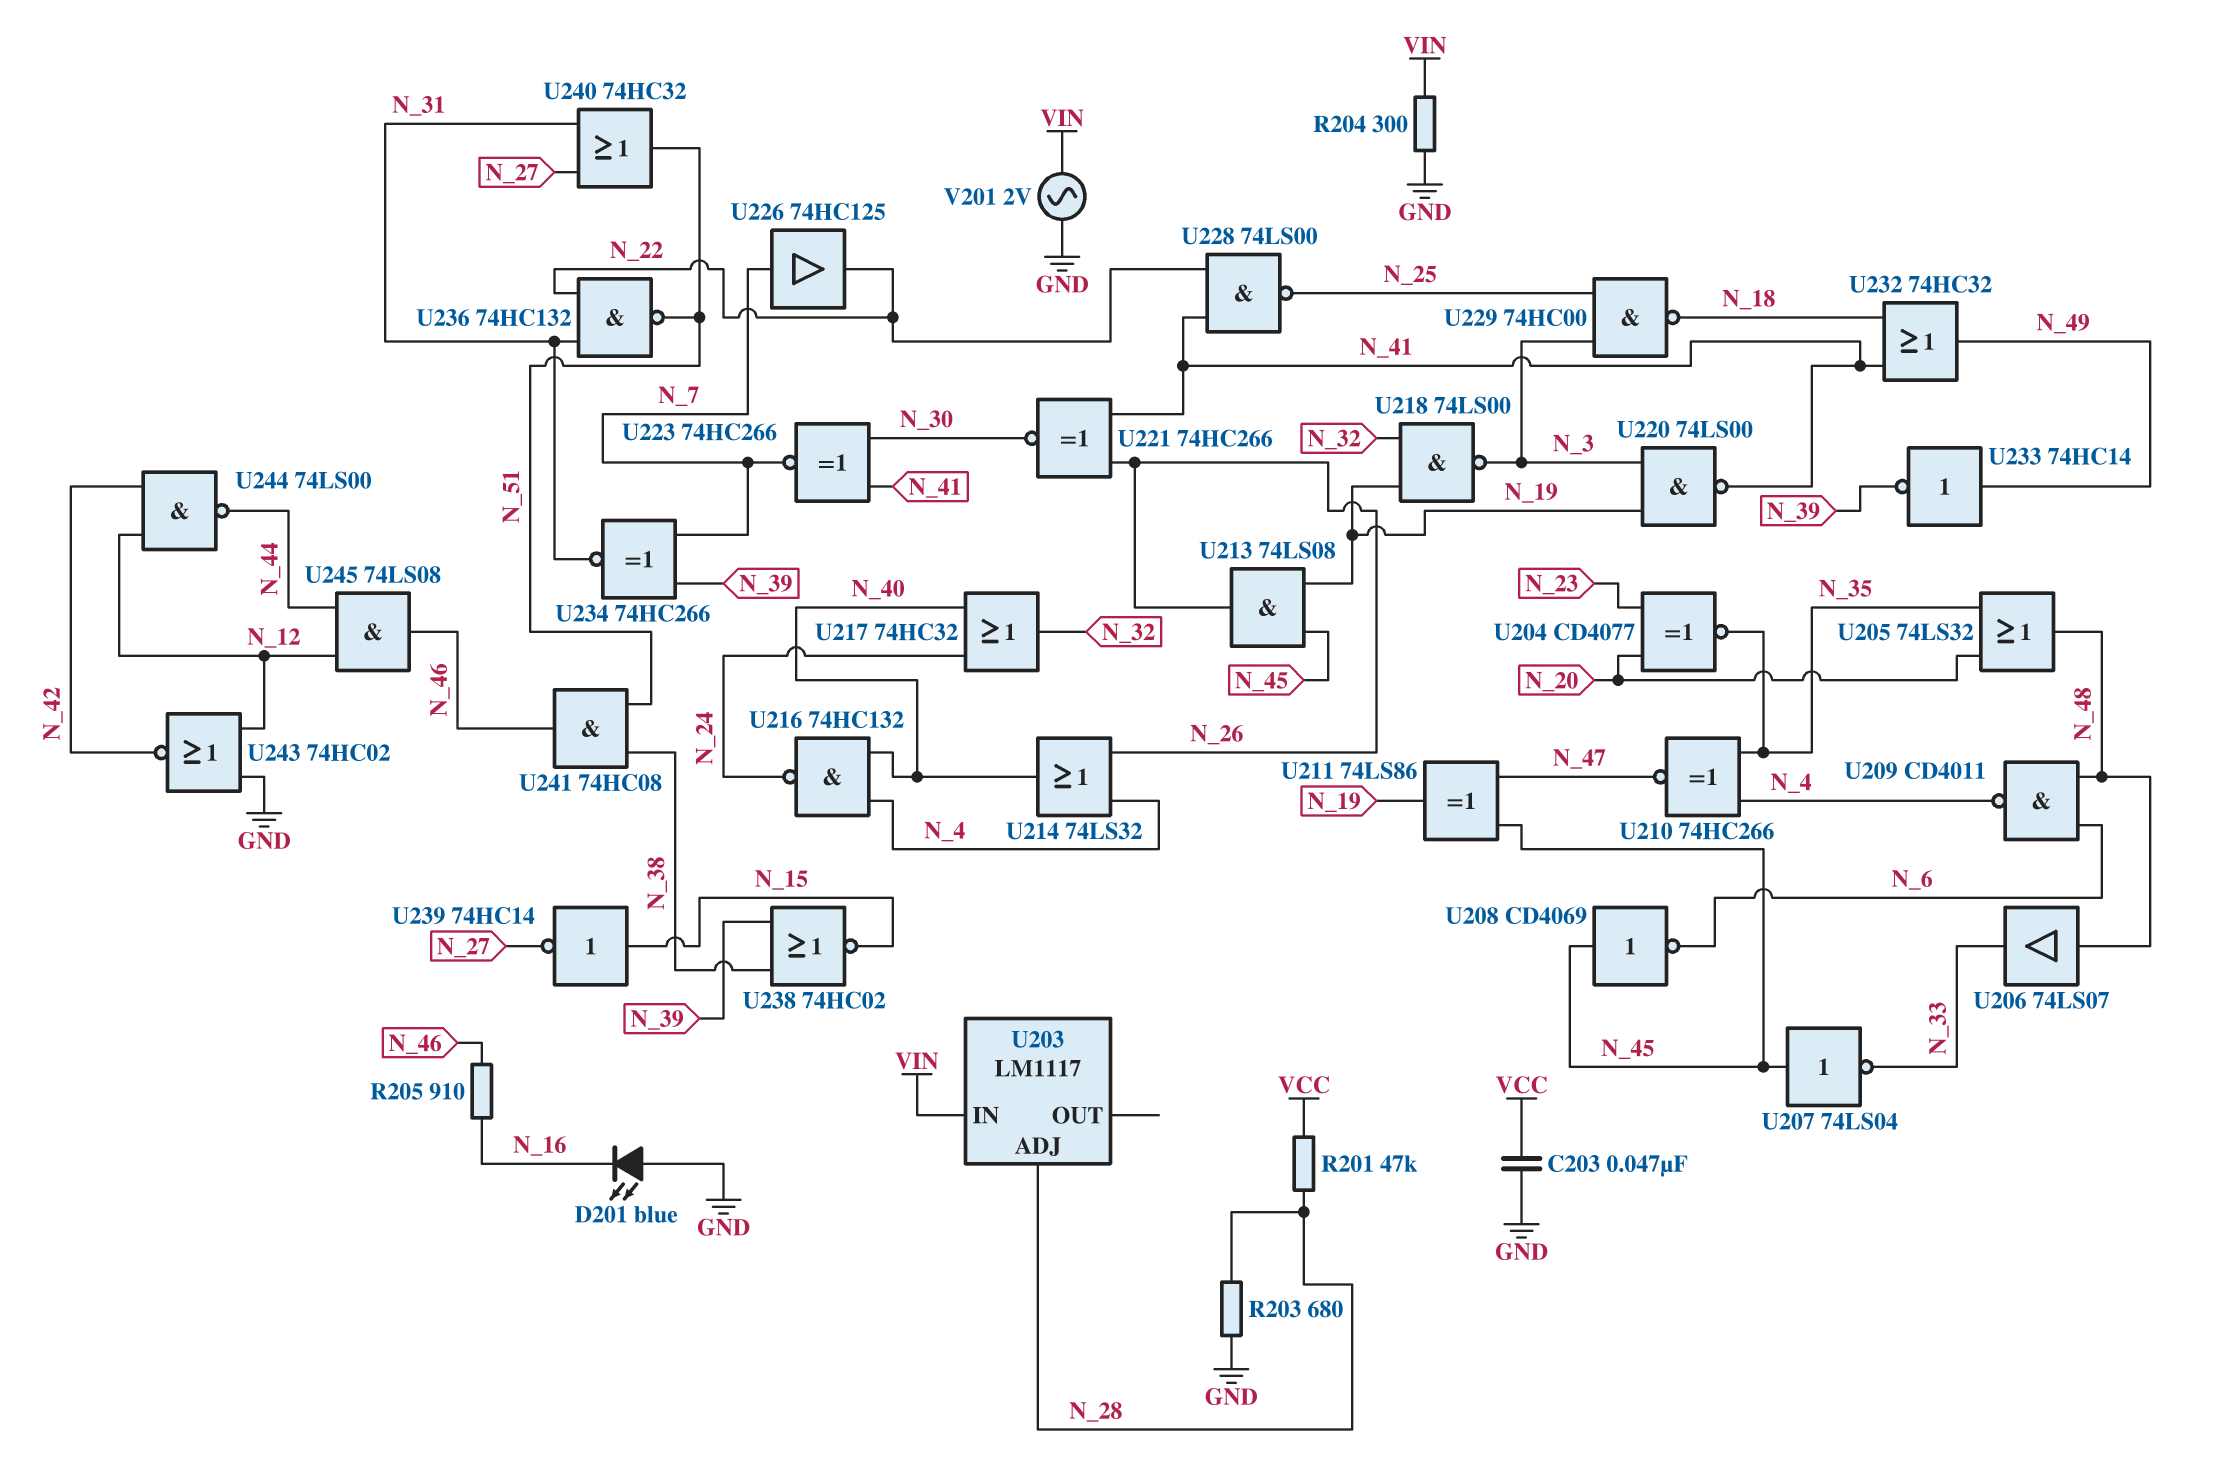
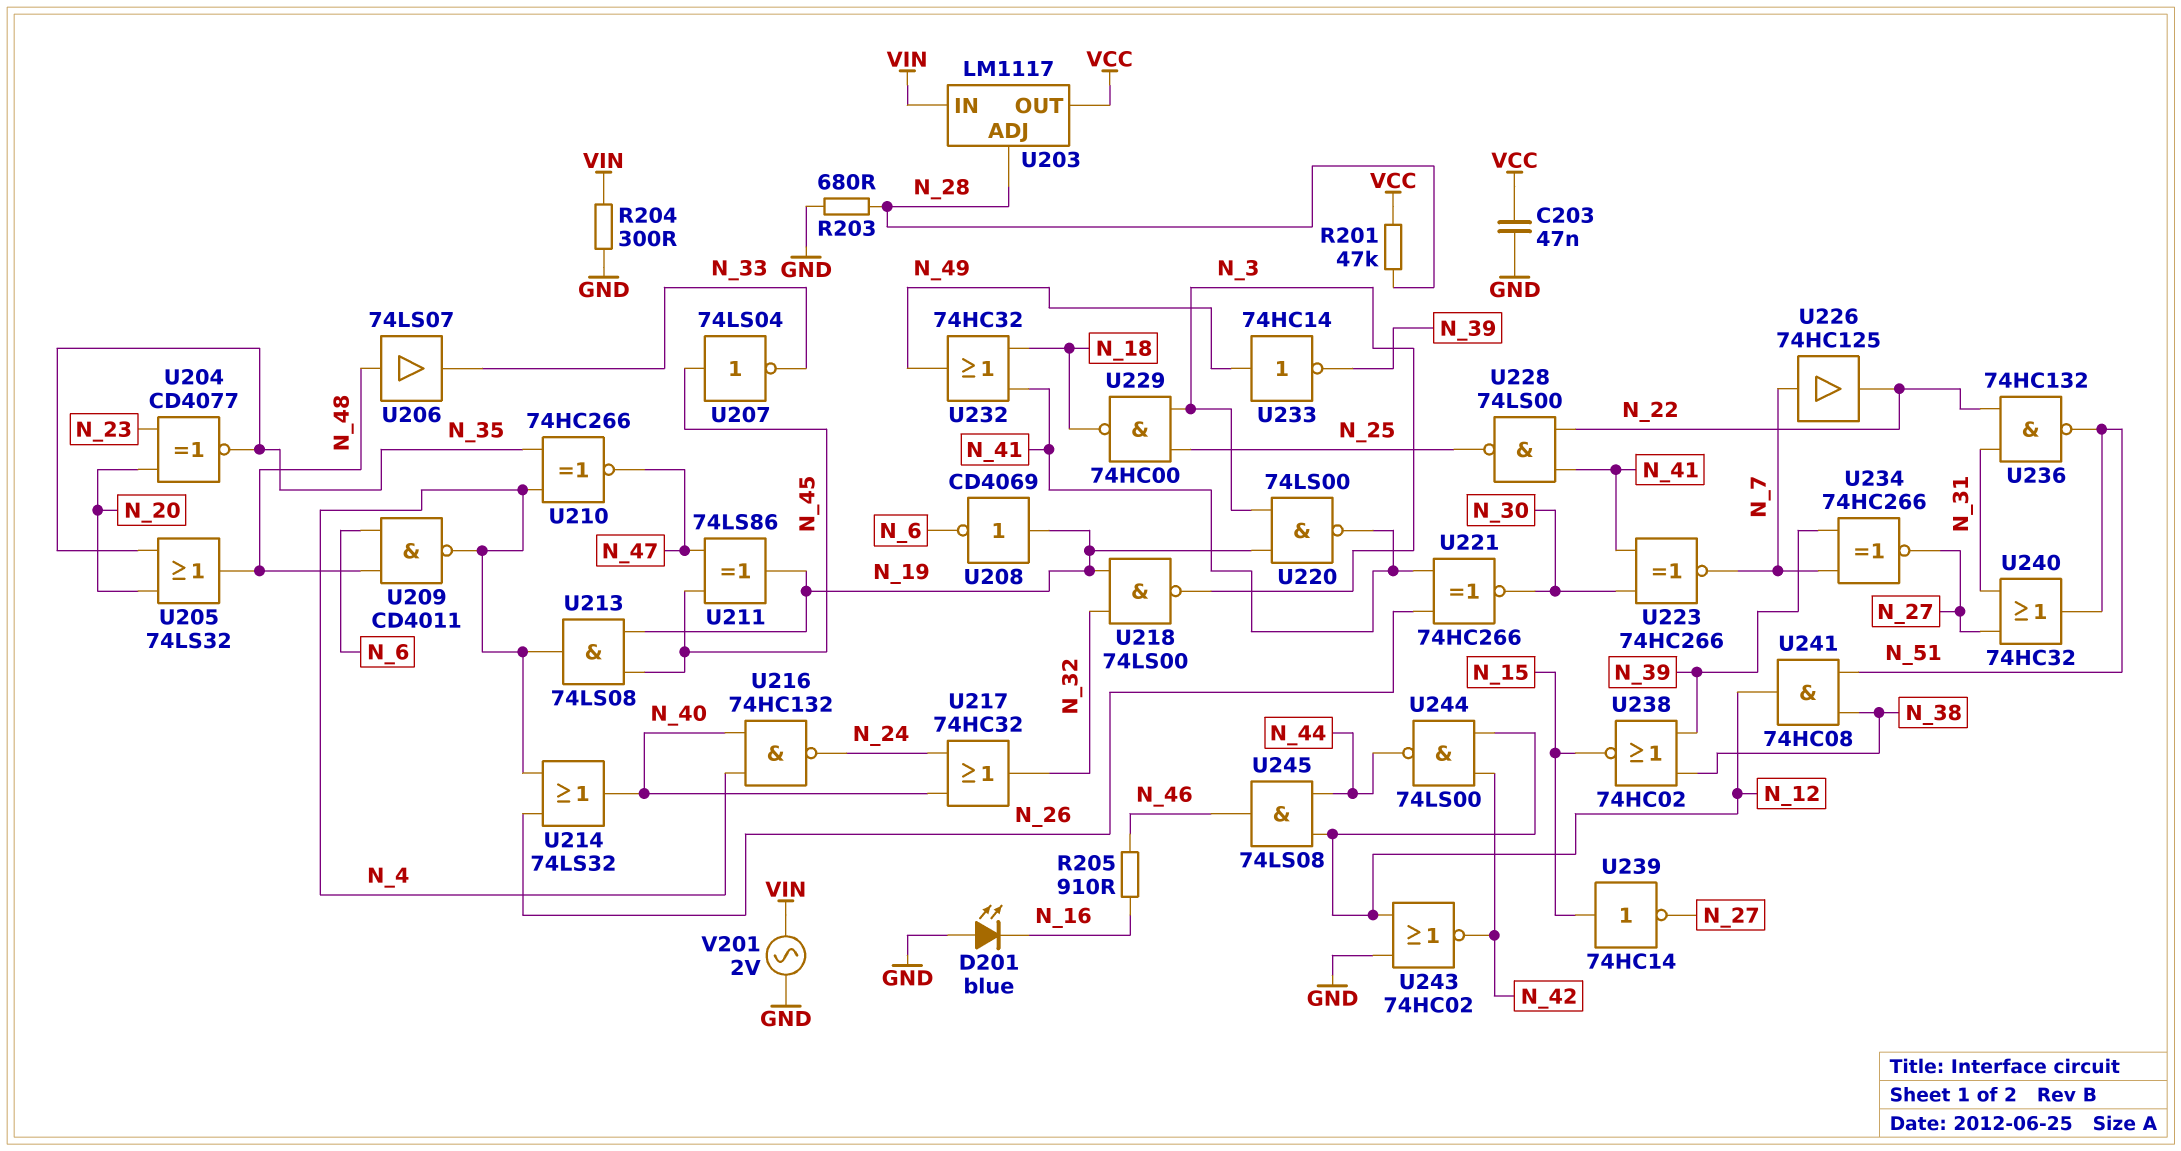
U203 pin OUT: none -> VCC
U208: NOT CD4069 (in N_45, out N_6) -> NOT CD4069 (in N_19, out N_6)
U213: AND 74LS08 (in N_19, in N_45, out N_26) -> AND 74LS08 (in N_19, in N_45, out N_4)
U234: XNOR 74HC266 (in N_7, in N_39, out N_31) -> XNOR 74HC266 (in N_7, in N_39, out N_27)
U241: AND 74HC08 (in N_38, in N_51, out N_46) -> AND 74HC08 (in N_38, in N_51, out N_12)

